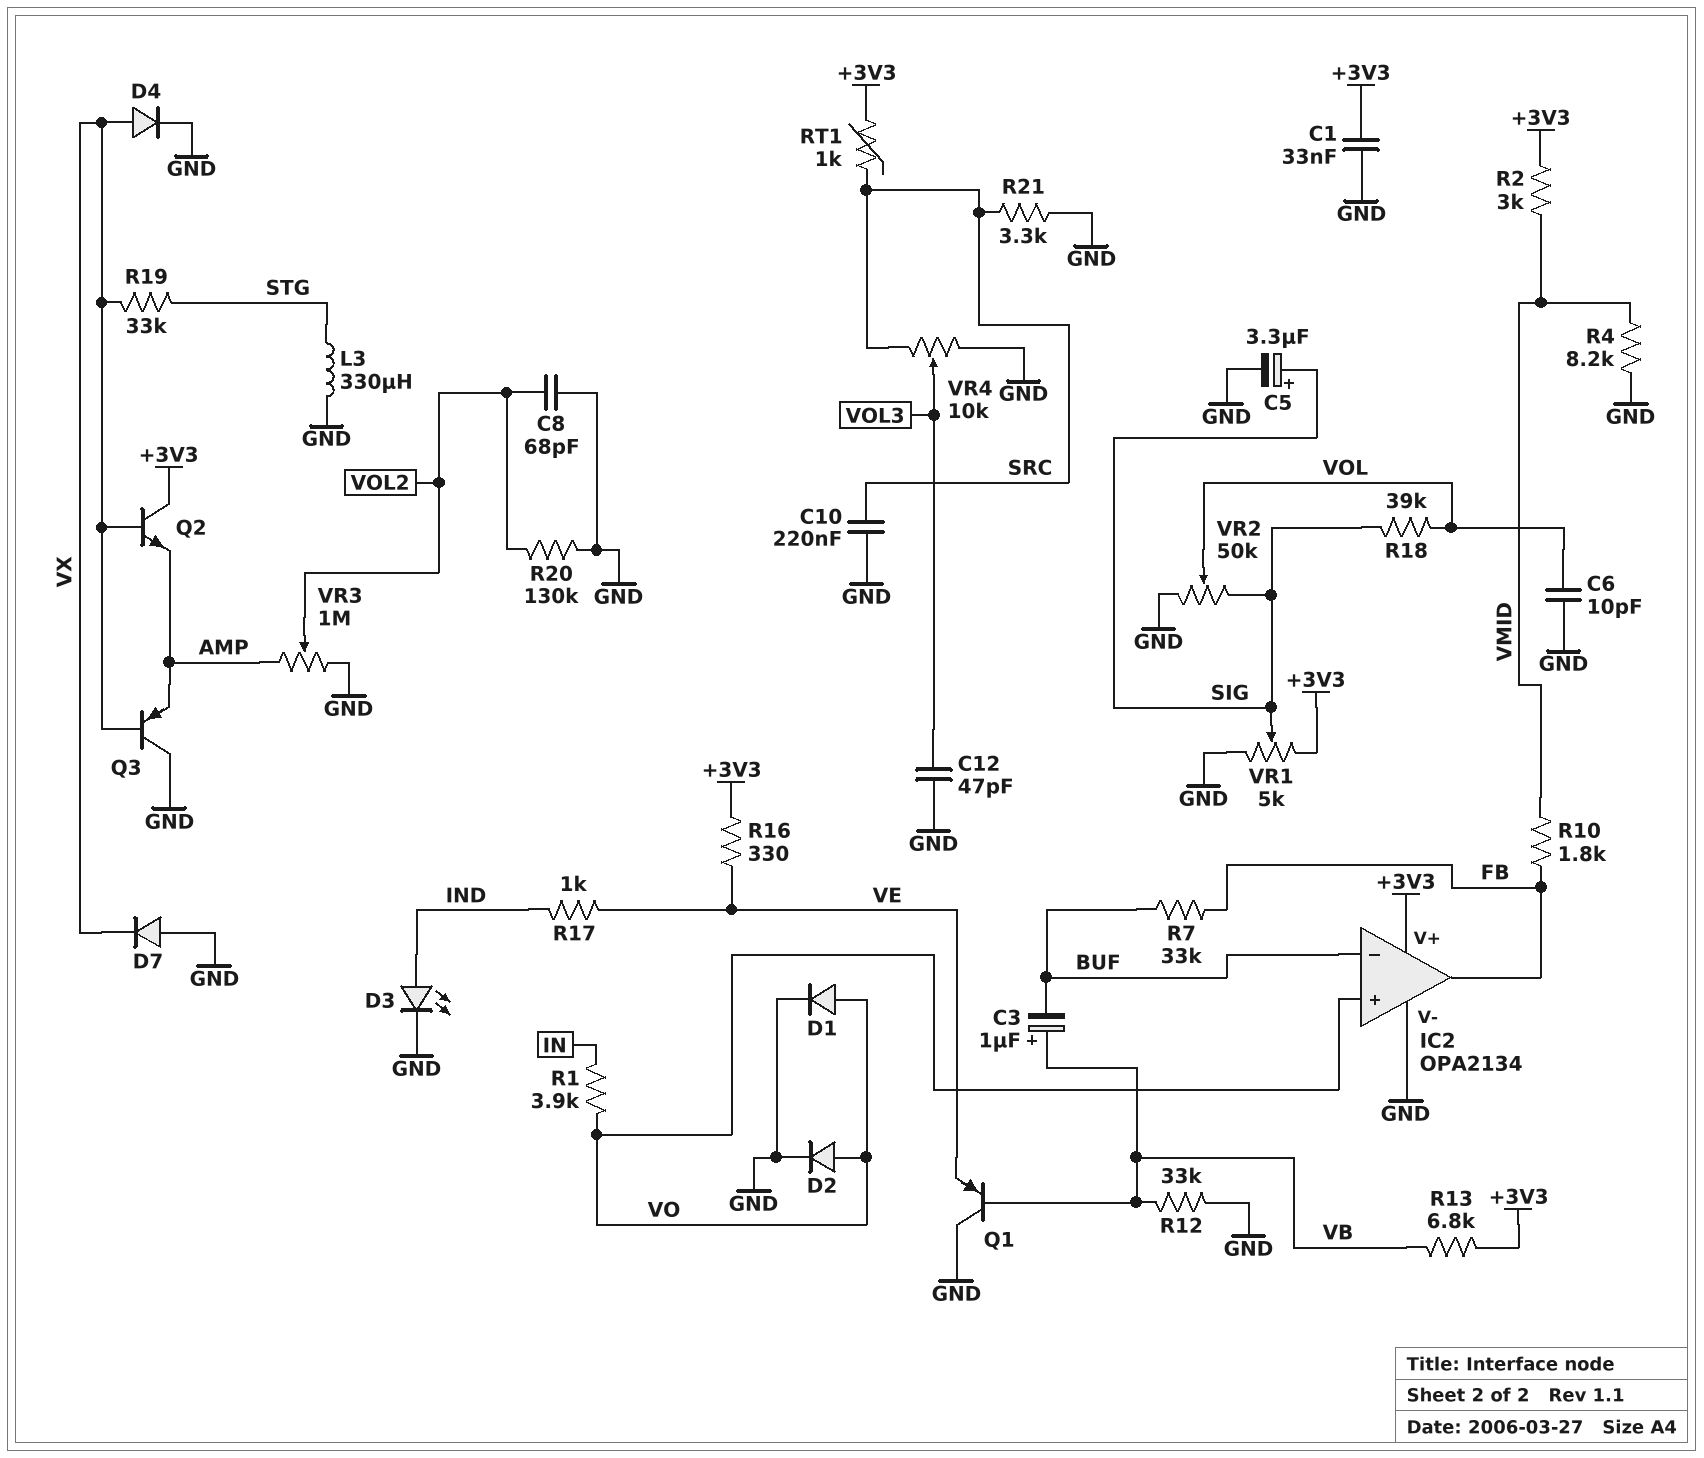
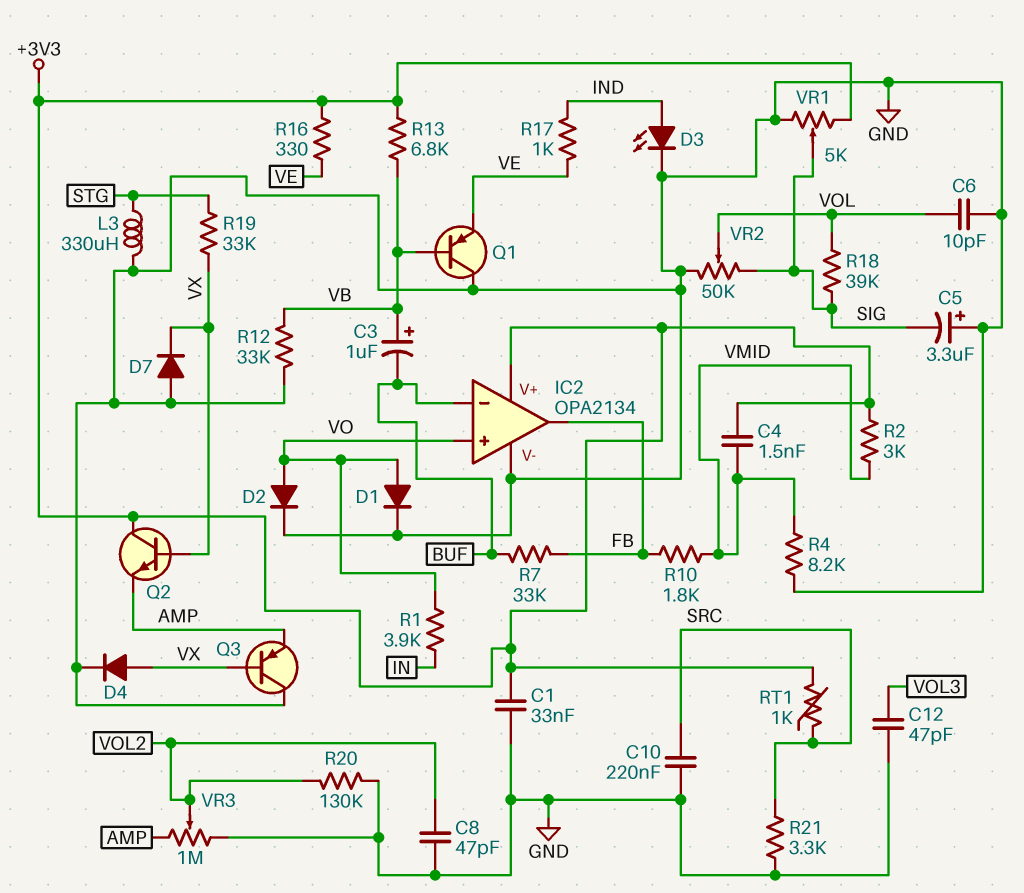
C4: none -> 1.5nF (+3V3, VMID)
C5: 3.3uF (plus SIG, minus GND) -> 3.3uF (plus GND, minus SIG)
C8: 68pF (GND, VOL2) -> 47pF (GND, VOL2)
VR4: 10k (GND, SRC, wiper VOL3) -> none

